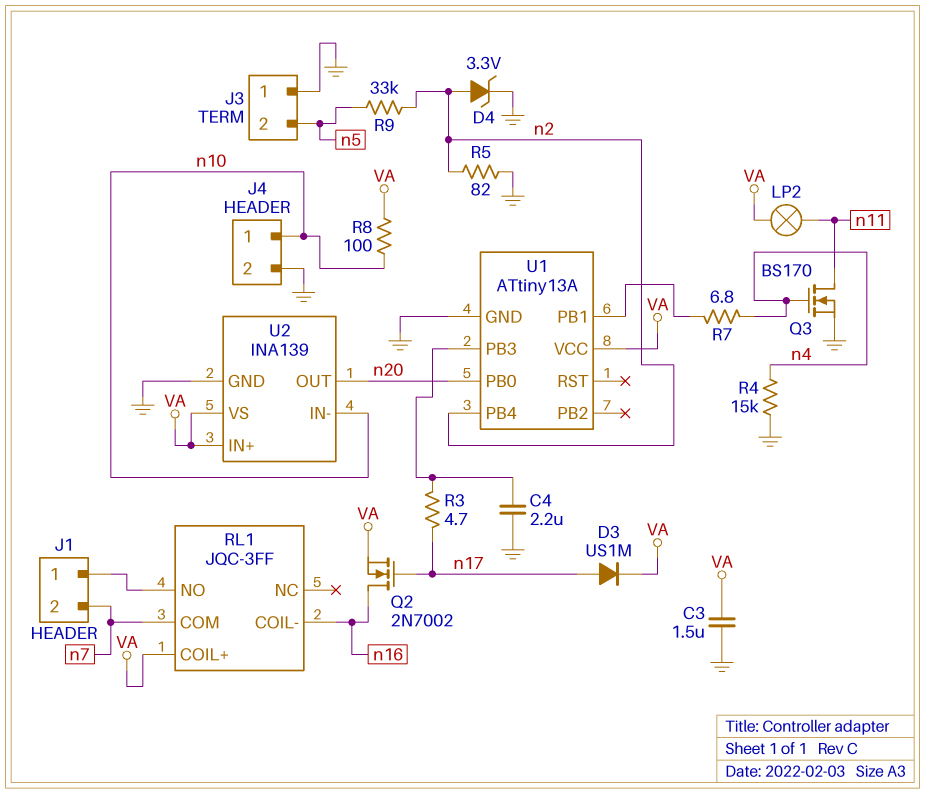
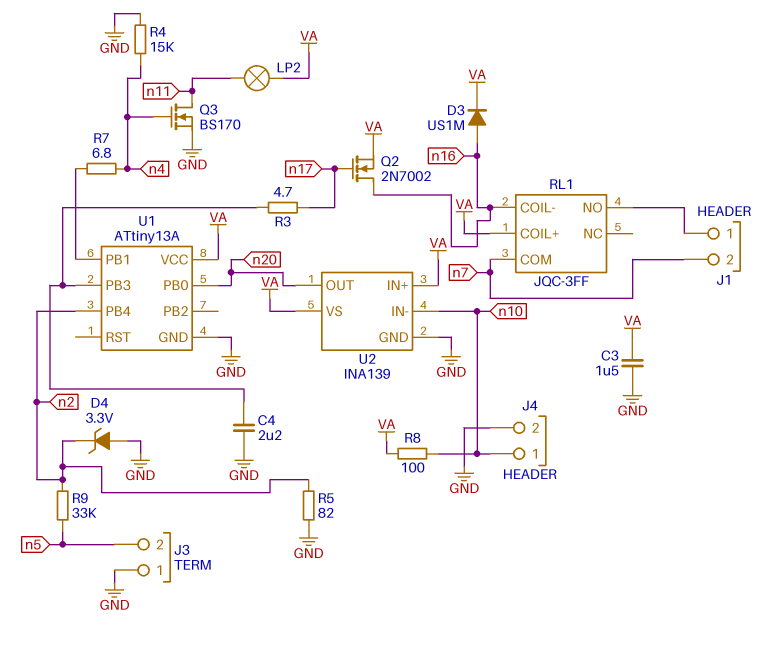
D3: diode US1M (A n17, K VA) -> diode US1M (A n16, K VA)
D4: zener 3.3V (A n2, K GND) -> zener 3.3V (A GND, K n2)

